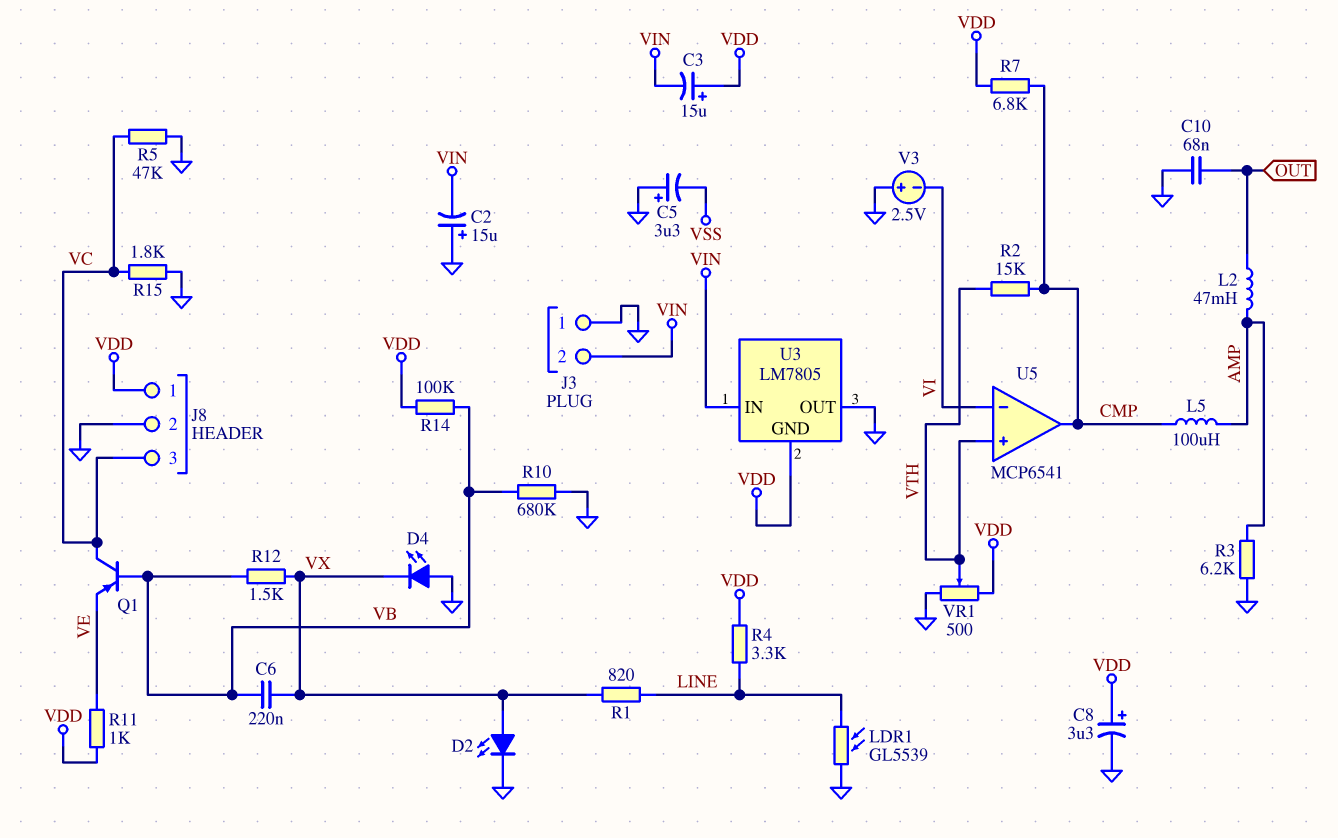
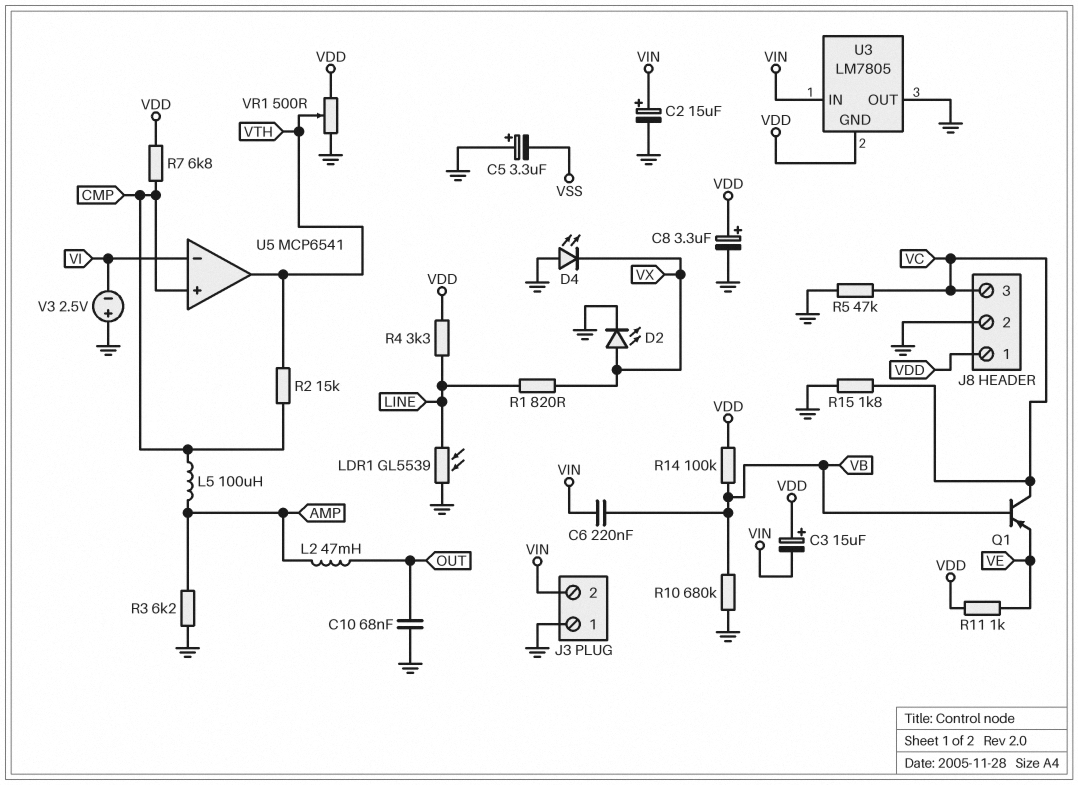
C2: 15uF (plus GND, minus VIN) -> 15uF (plus VIN, minus GND)
C6: 220nF (VB, VX) -> 220nF (VB, VIN)
R12: 1.5k (VB, VX) -> none
U5 pin in+: VTH -> CMP
U5 pin out: CMP -> VTH

